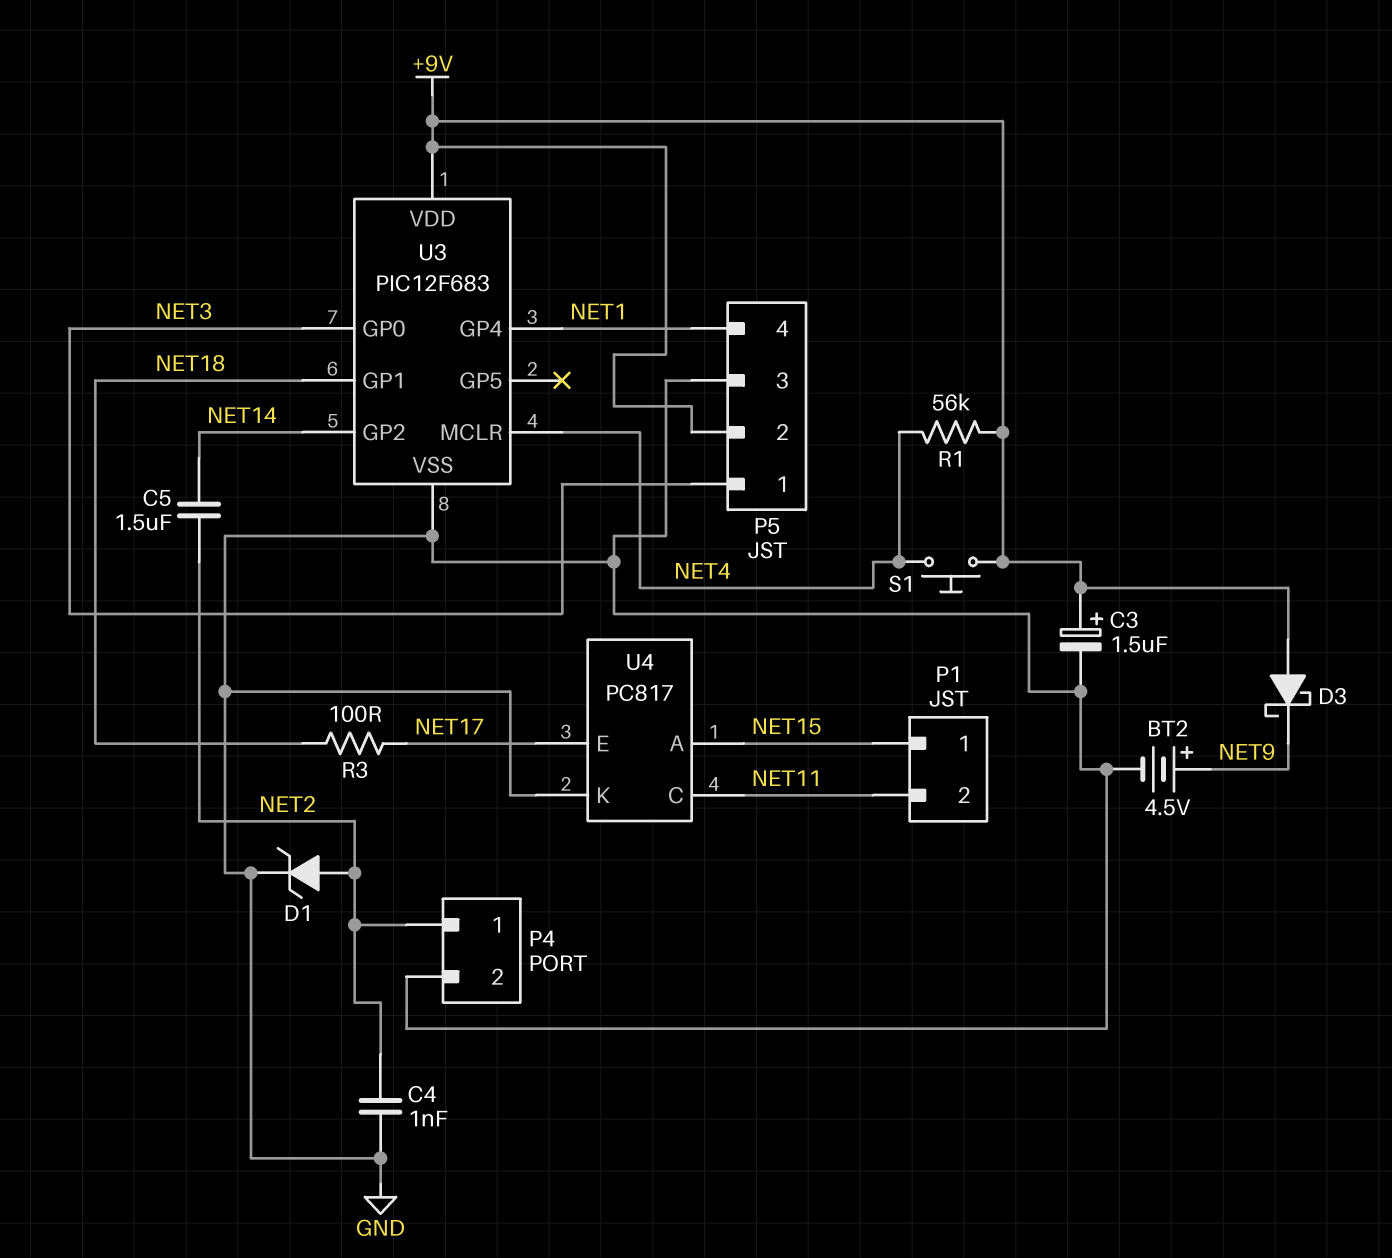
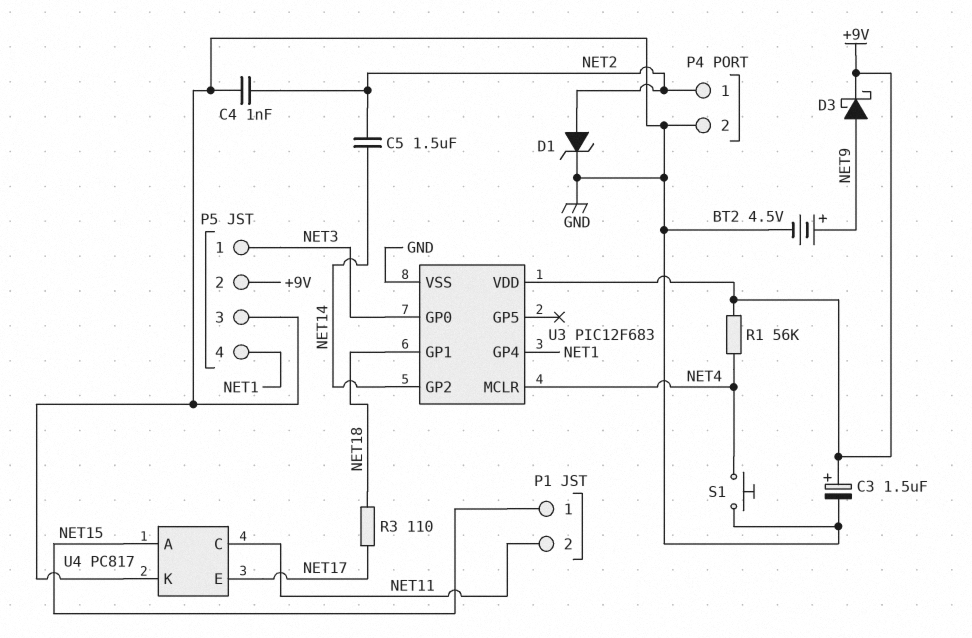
D3: schottky (A +9V, K NET9) -> schottky (A NET9, K +9V)
R3: 100 (NET17, NET18) -> 110 (NET17, NET18)
S1: button (+9V, NET4) -> button (GND, NET4)

